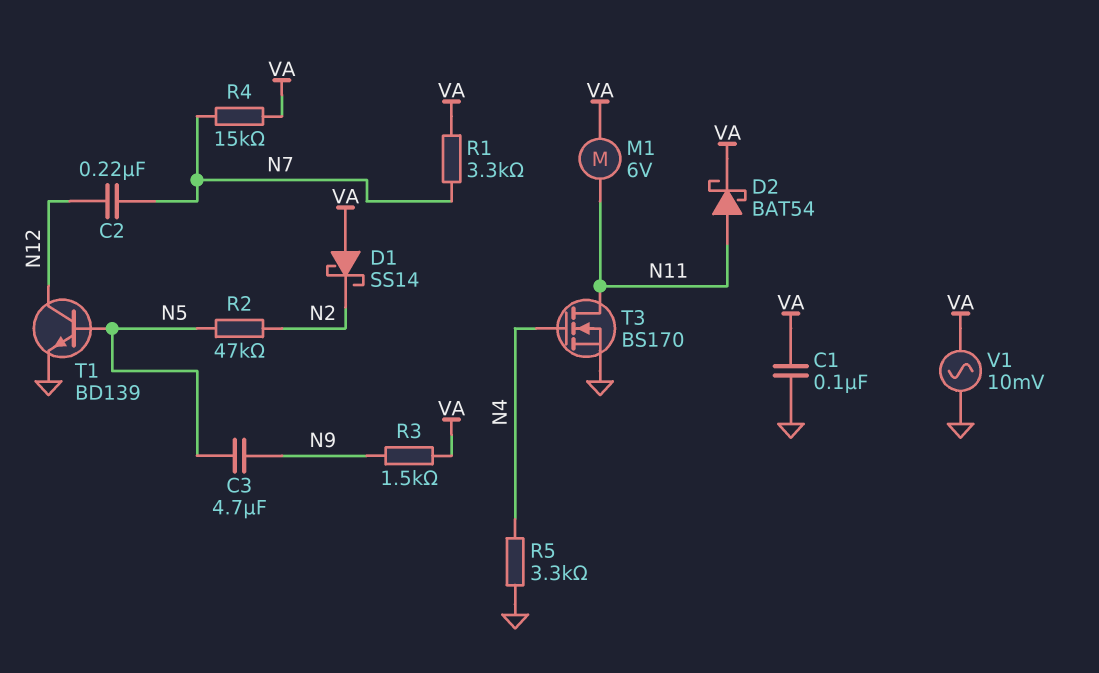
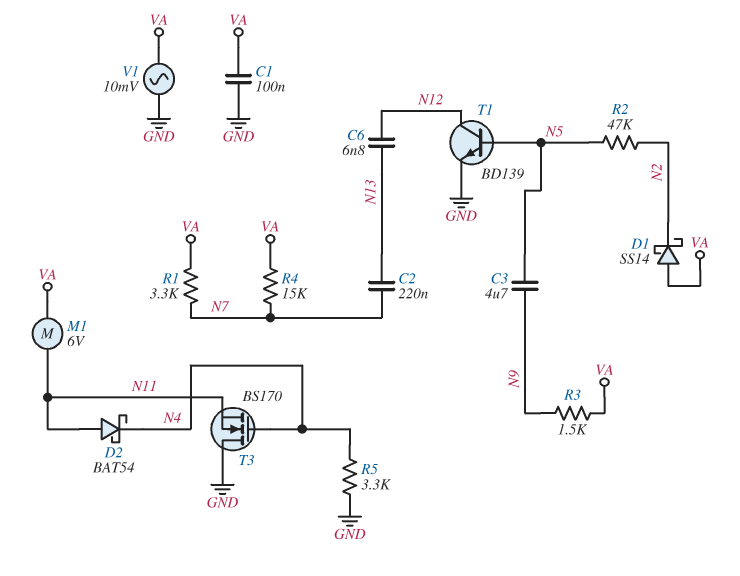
C2: 220nF (N7, N12) -> 220nF (N7, N13)
C6: none -> 6.8nF (N12, N13)
D2: schottky BAT54 (A N11, K VA) -> schottky BAT54 (A N11, K N4)
T3: NMOS BS170 (G N4, D N11, S GND) -> NMOS BS170 (G N4, D GND, S N11)

